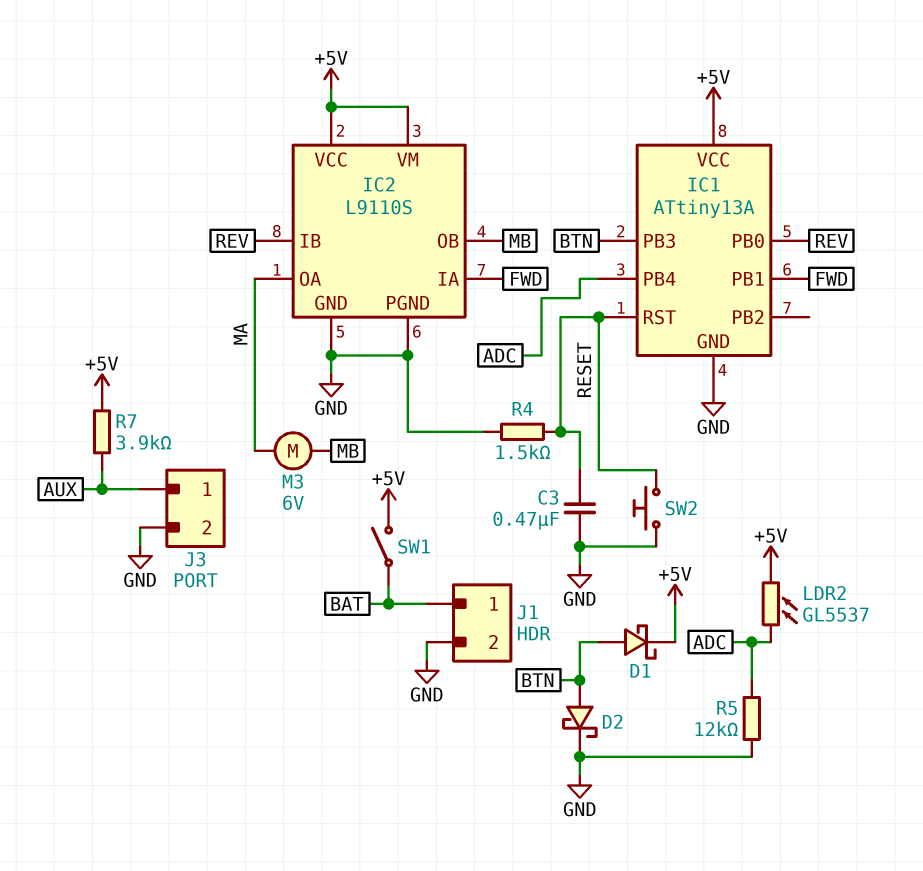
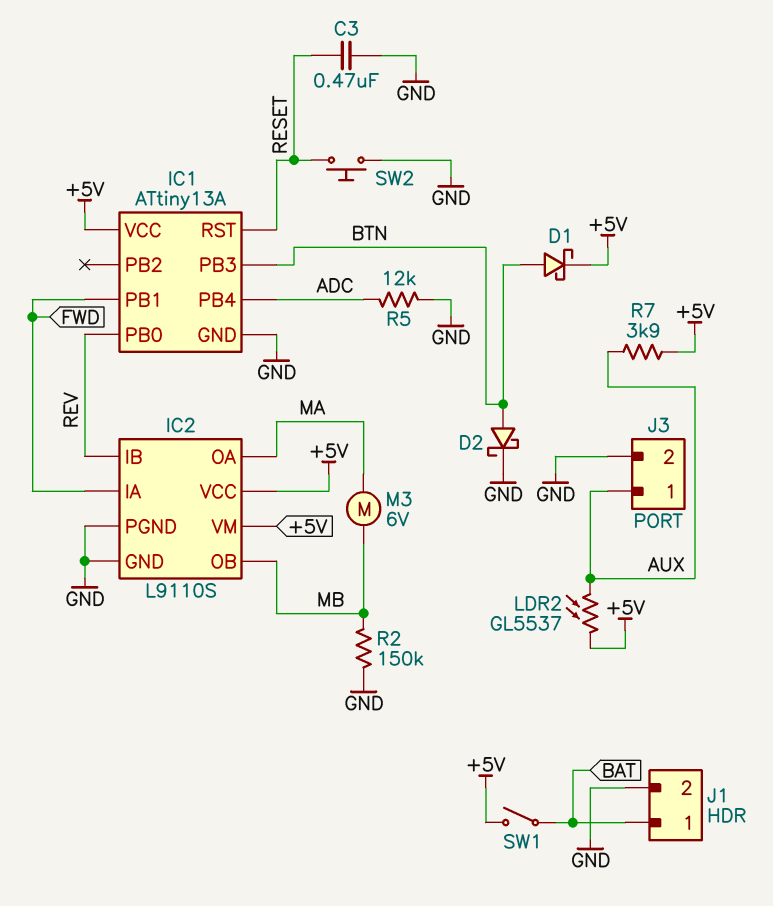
LDR2: GL5537 (+5V, ADC) -> GL5537 (+5V, AUX)
R2: none -> 150k (GND, MB)
R4: 1.5k (GND, RESET) -> none

